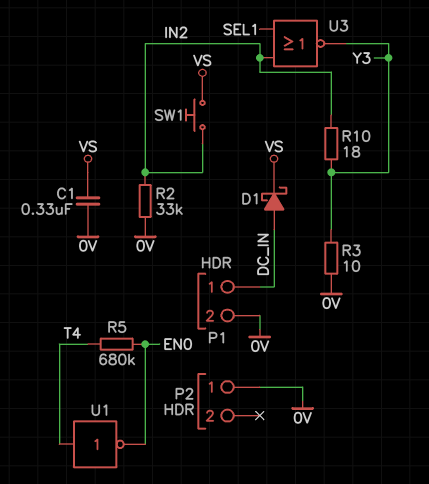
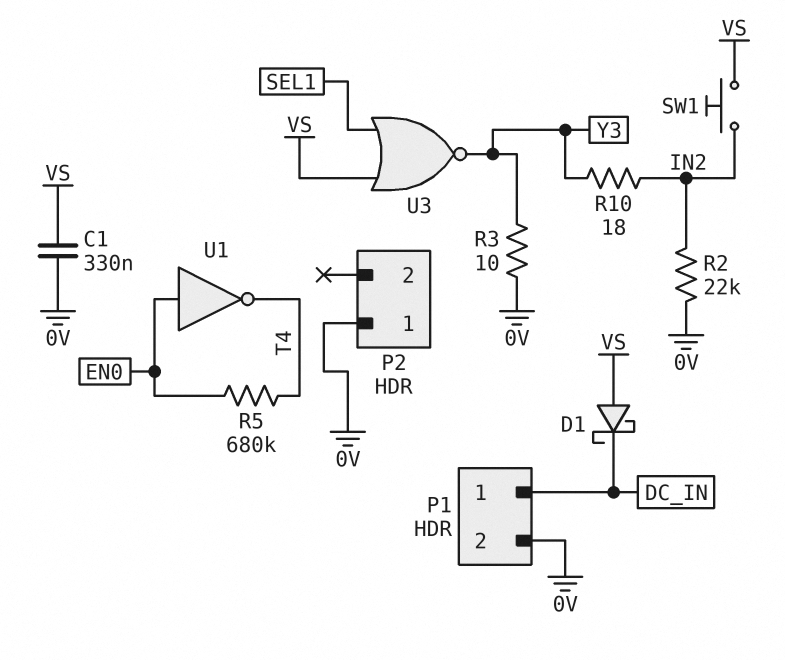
D1: schottky (A DC_IN, K VS) -> schottky (A VS, K DC_IN)
R2: 33k (0V, IN2) -> 22k (0V, IN2)
U1: NOT (in T4, out EN0) -> NOT (in EN0, out T4)
U3: NOR (in IN2, in SEL1, out Y3) -> NOR (in SEL1, in VS, out Y3)

